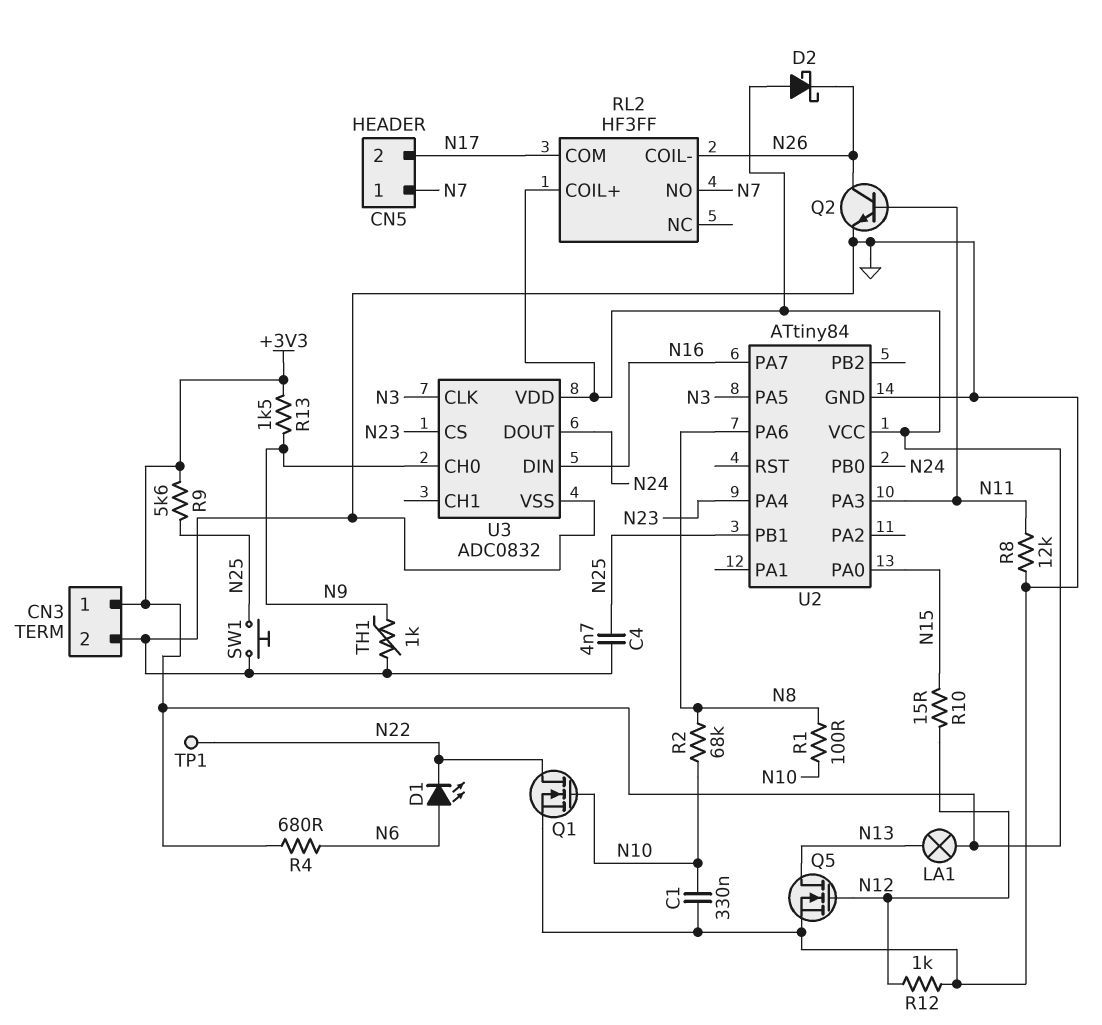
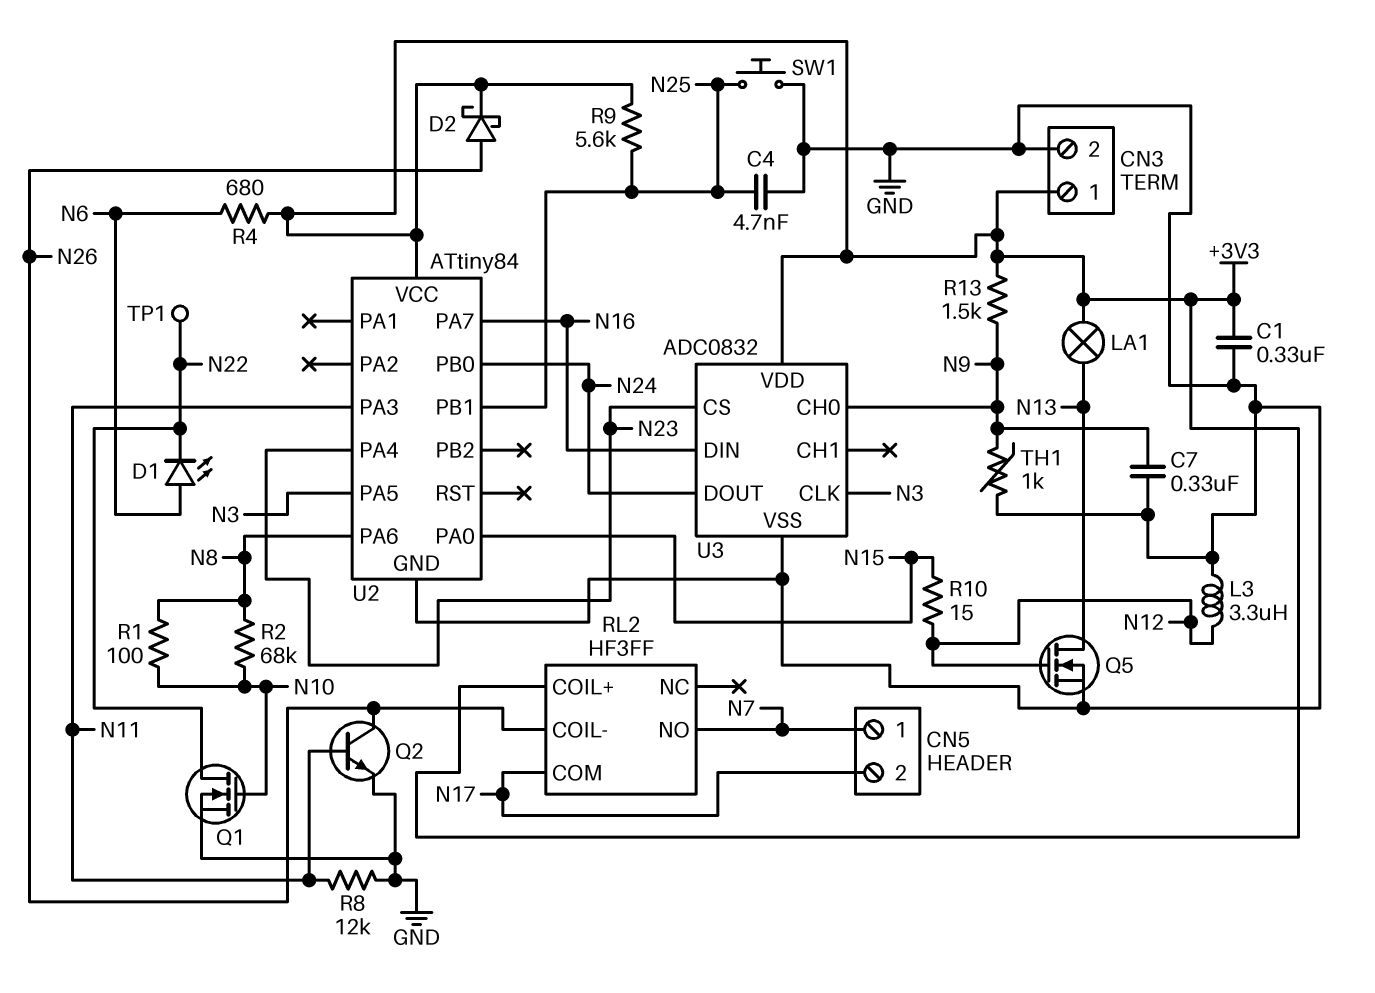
C1: 330nF (GND, N10) -> 330nF (+3V3, GND)
C7: none -> 330nF (GND, N9)
D2: schottky (A +3V3, K N26) -> schottky (A N26, K +3V3)
L3: none -> 3.3uH (GND, N12)
R12: 1k (GND, N12) -> none

